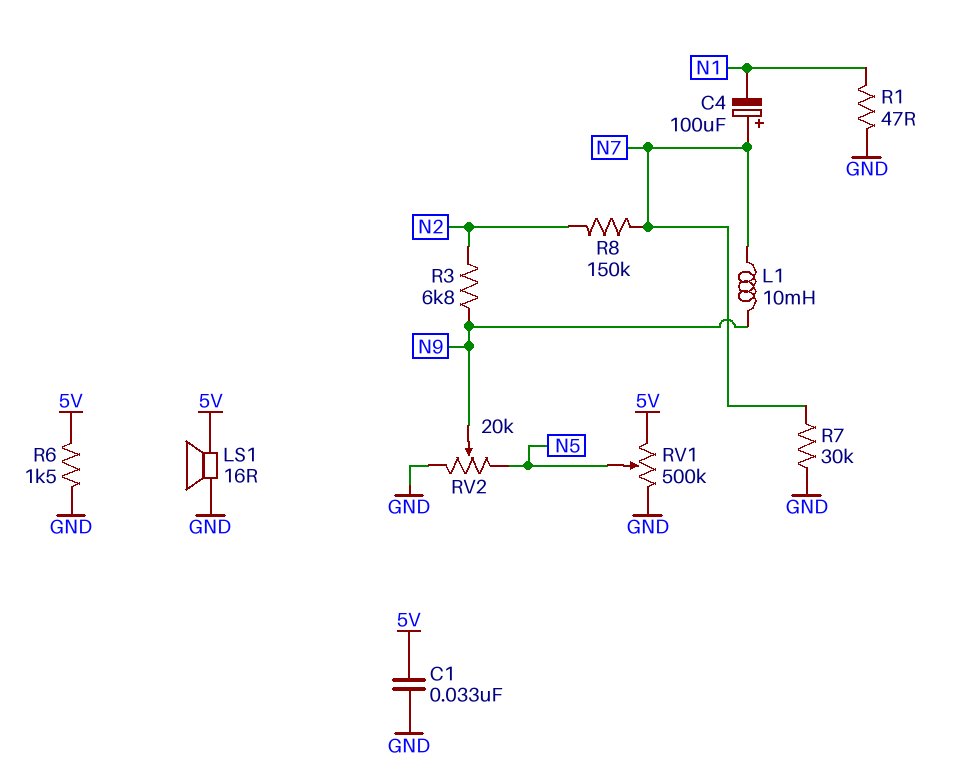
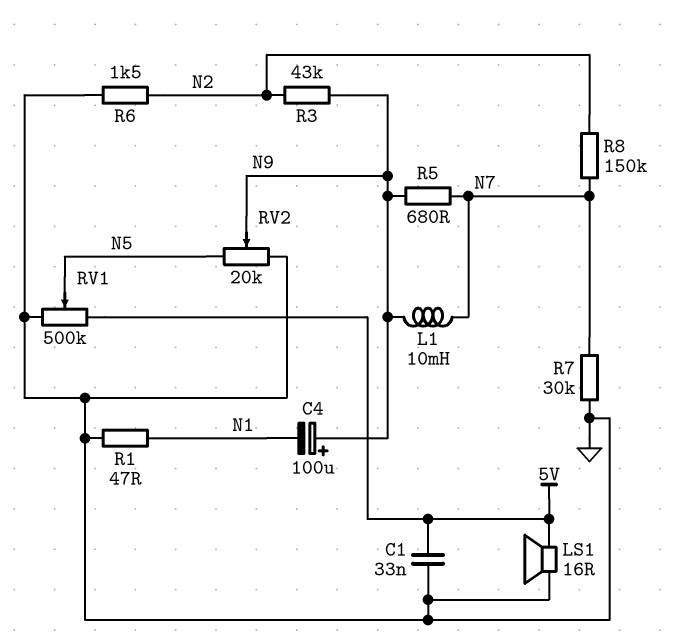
C4: 100uF (plus N7, minus N1) -> 100uF (plus N9, minus N1)
R3: 6.8k (N2, N9) -> 43k (N2, N9)
R5: none -> 680 (N7, N9)
R6: 1.5k (5V, GND) -> 1.5k (GND, N2)

